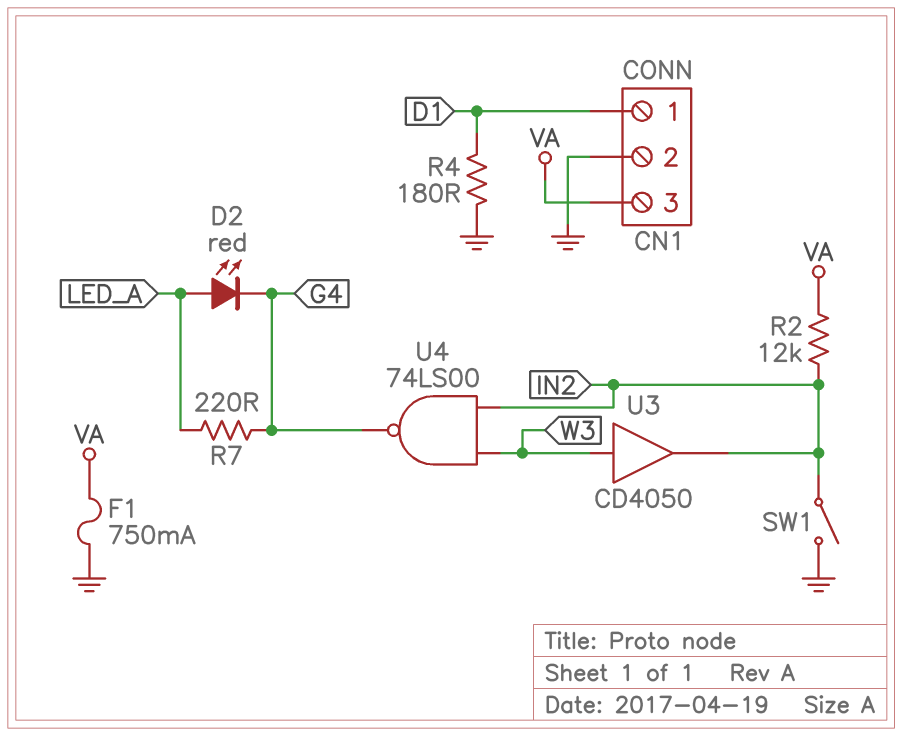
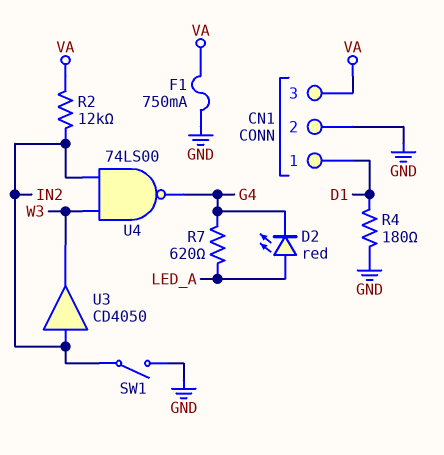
R7: 220 (G4, LED_A) -> 620 (G4, LED_A)
U3: buffer CD4050 (in W3, out IN2) -> buffer CD4050 (in IN2, out W3)

